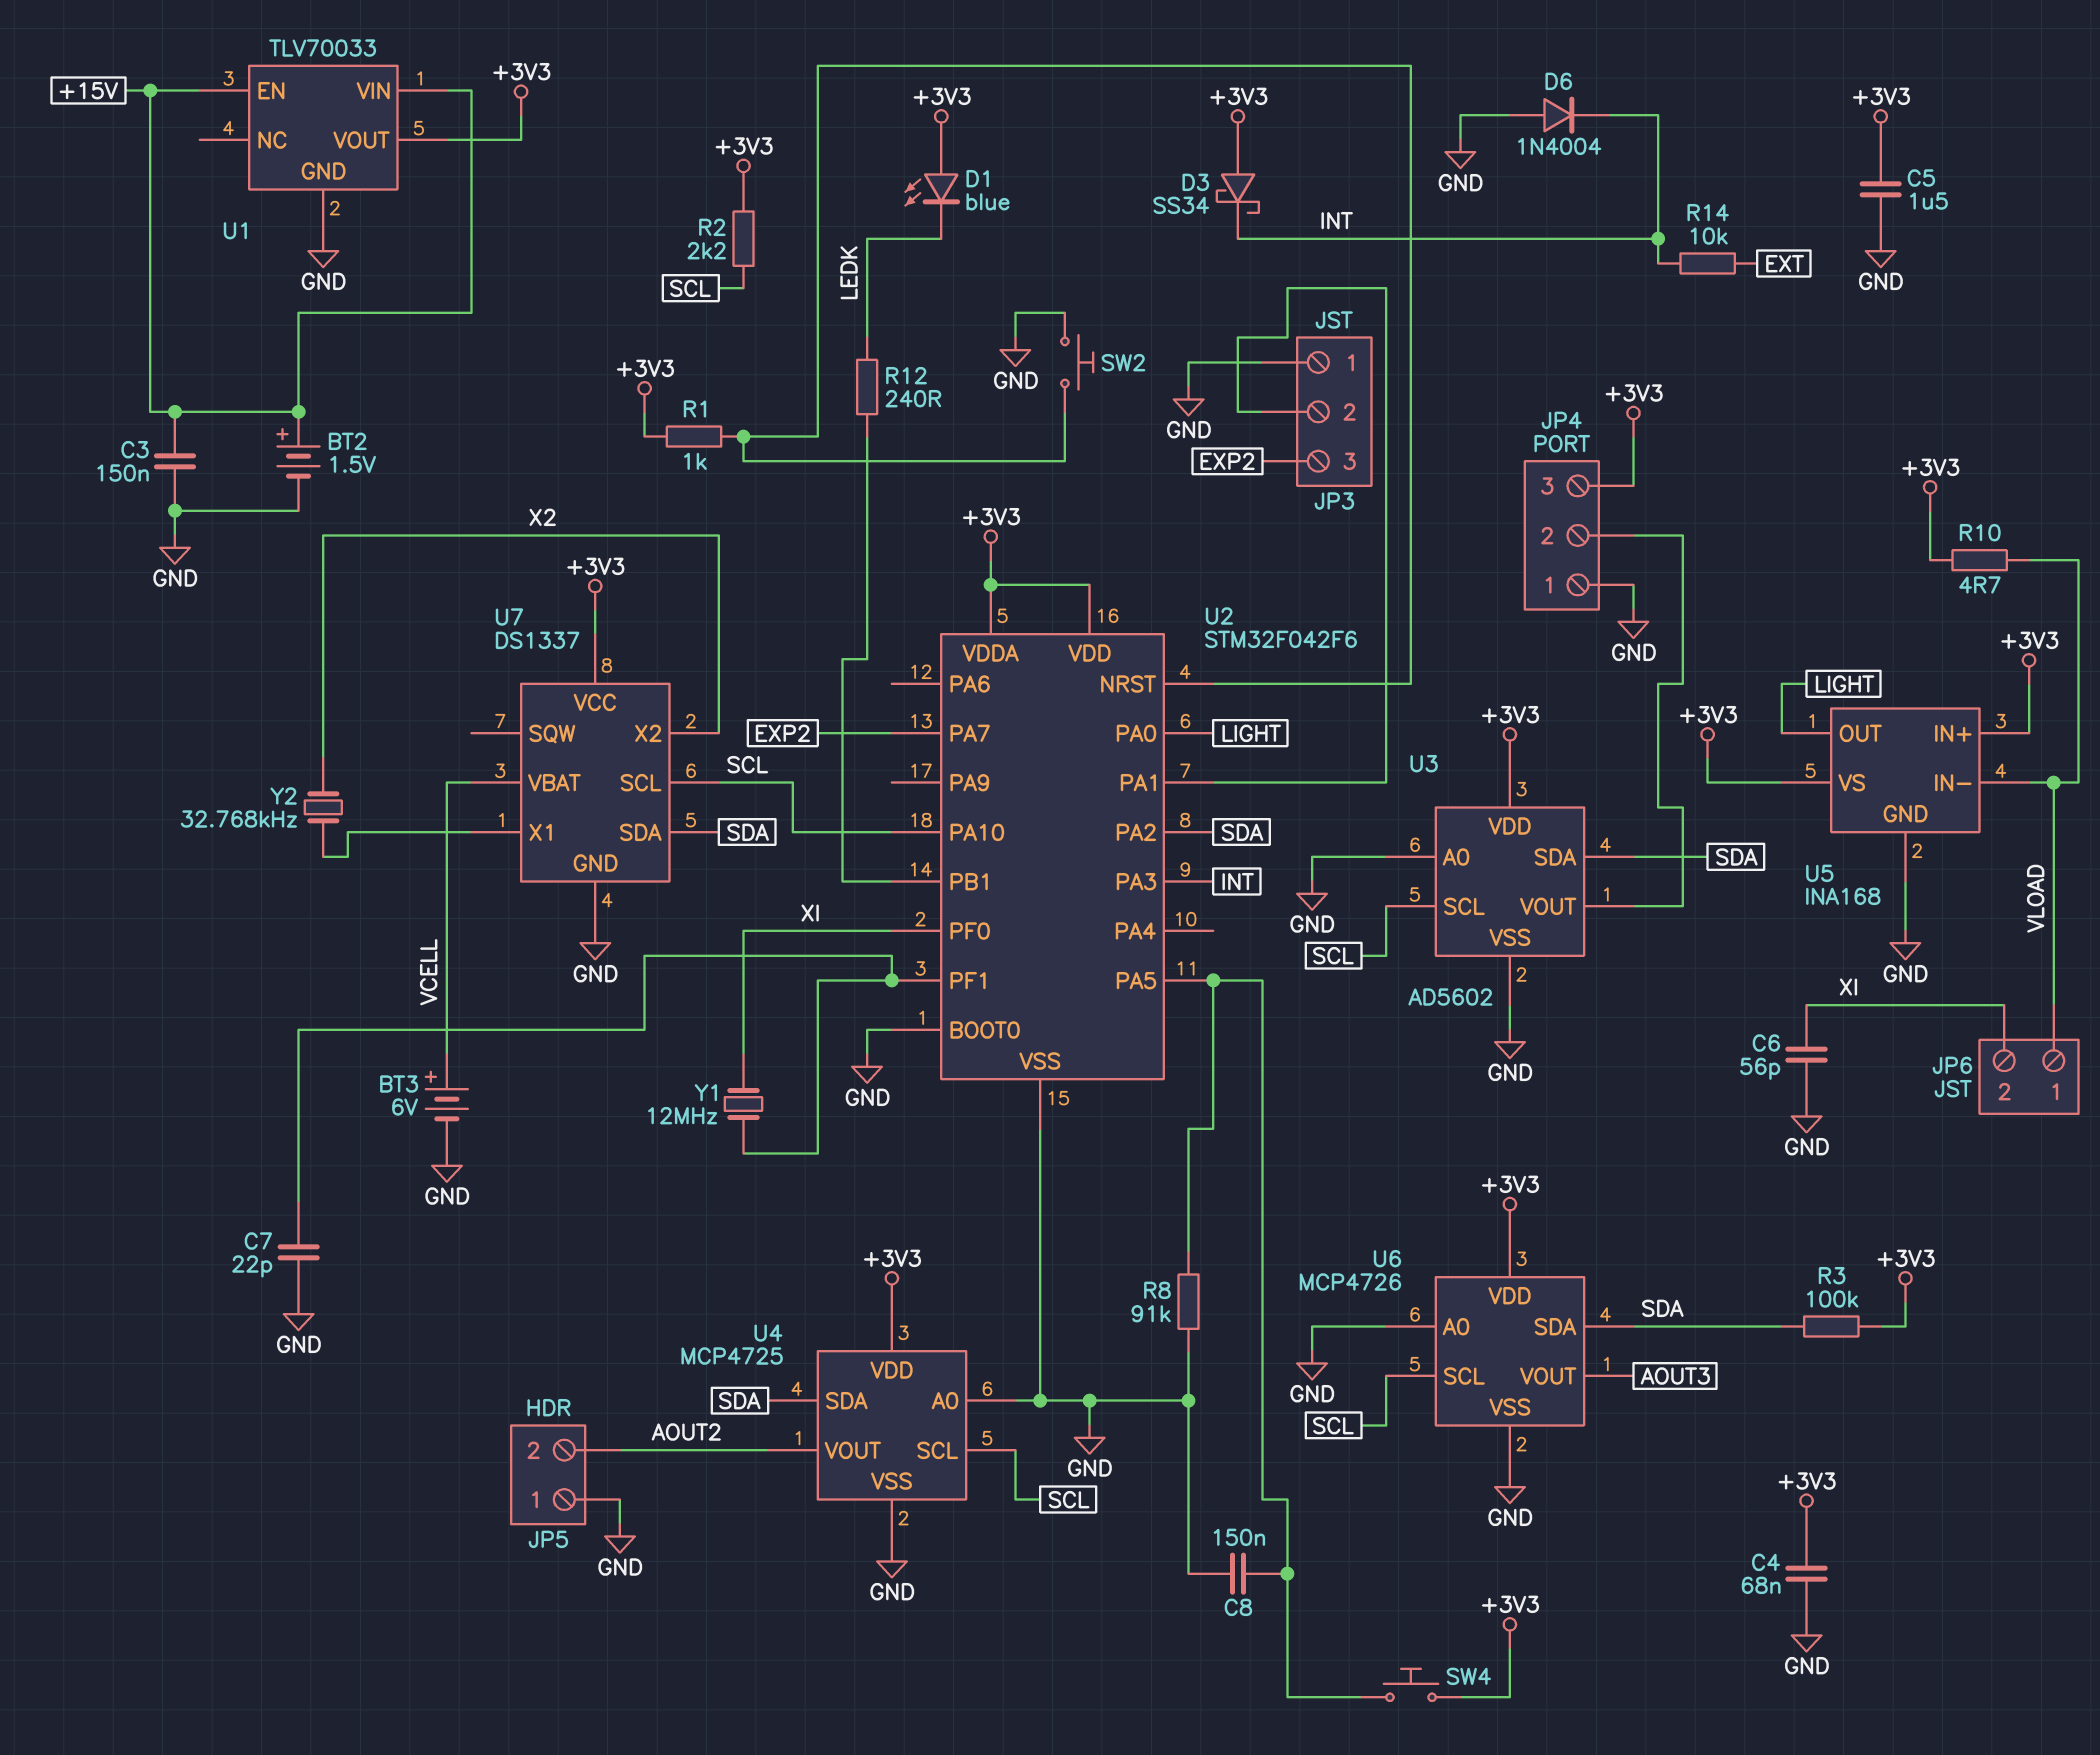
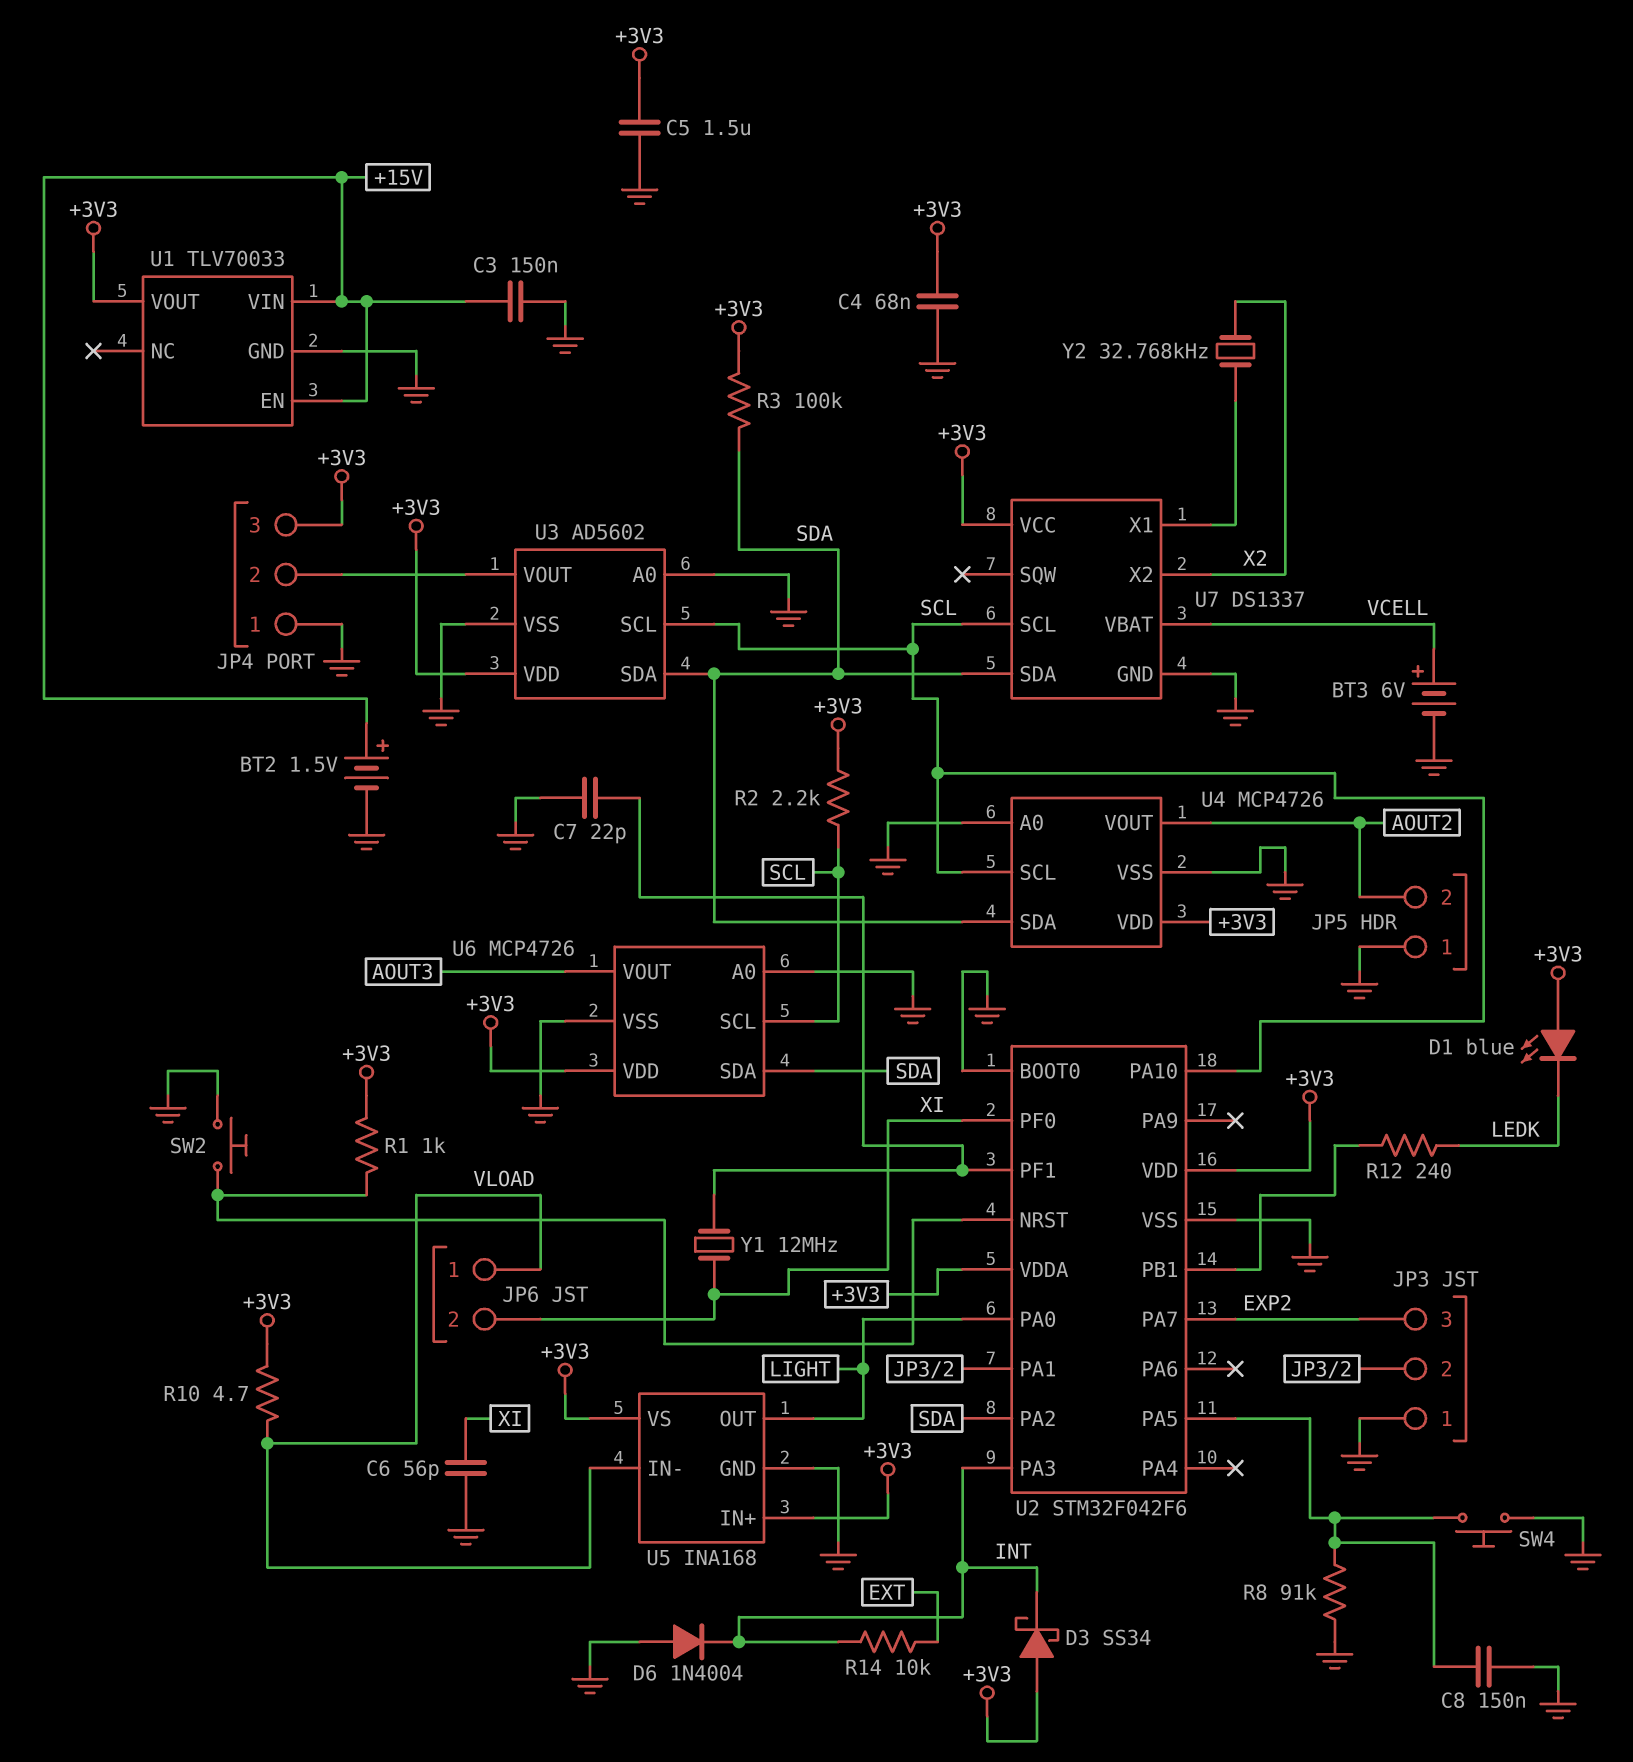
SW4: button (+3V3, U2/PA5) -> button (GND, U2/PA5)
U4: MCP4725 -> MCP4726

